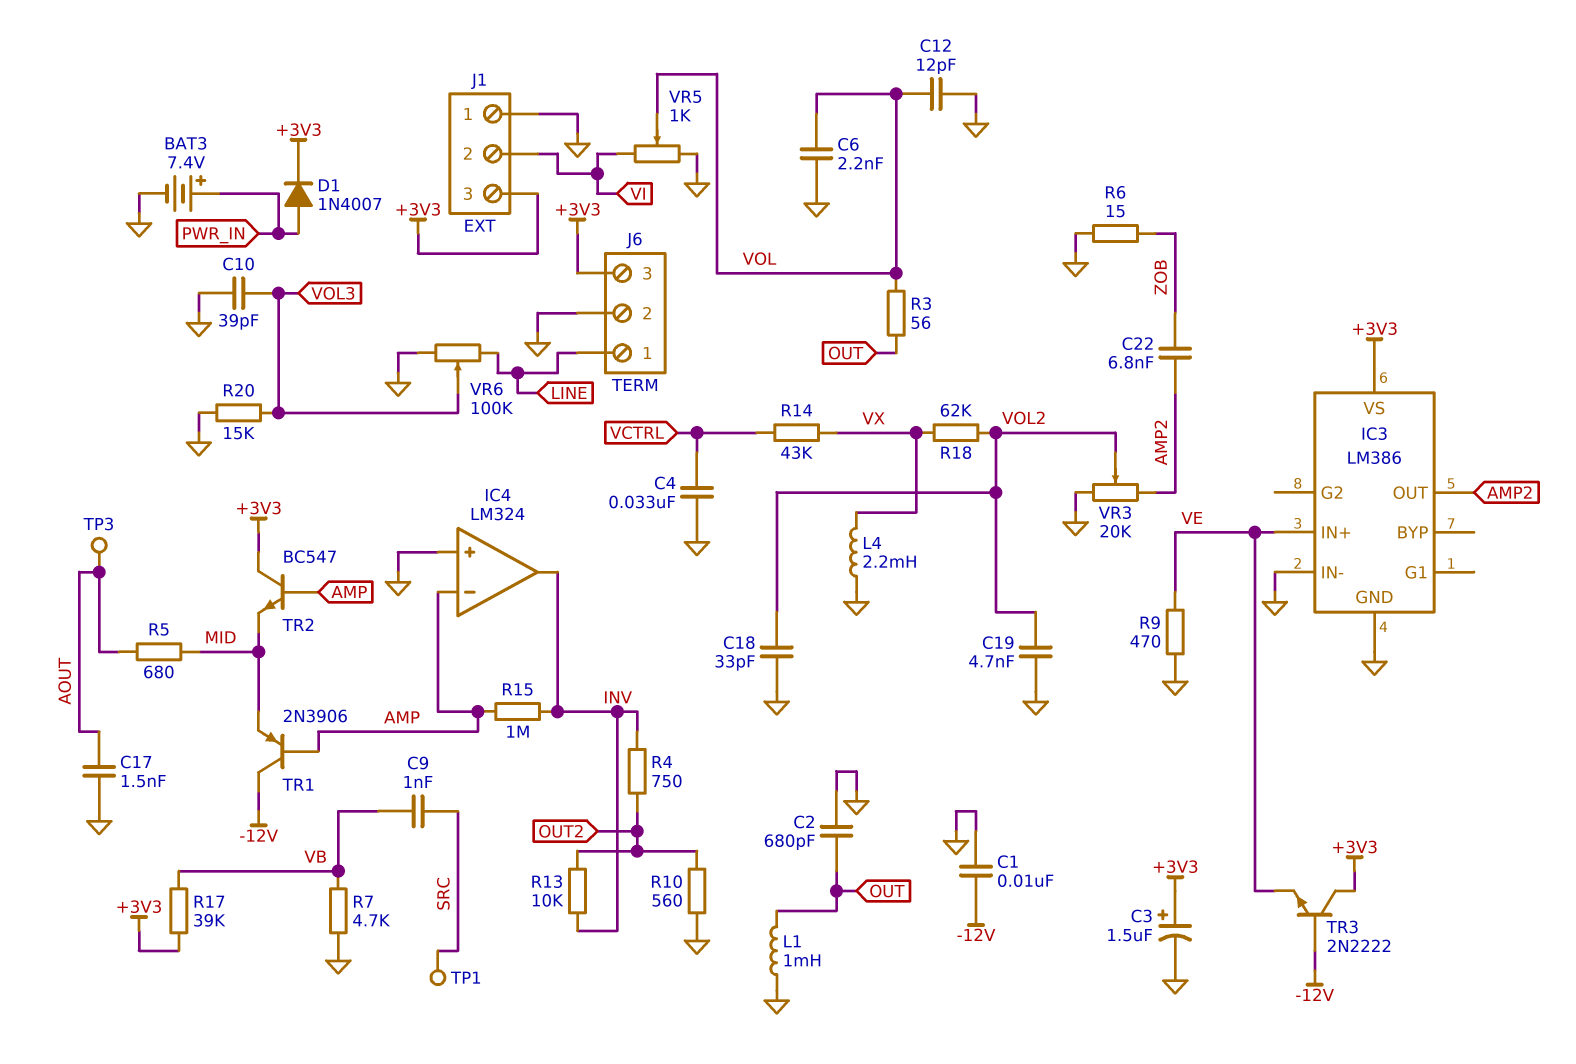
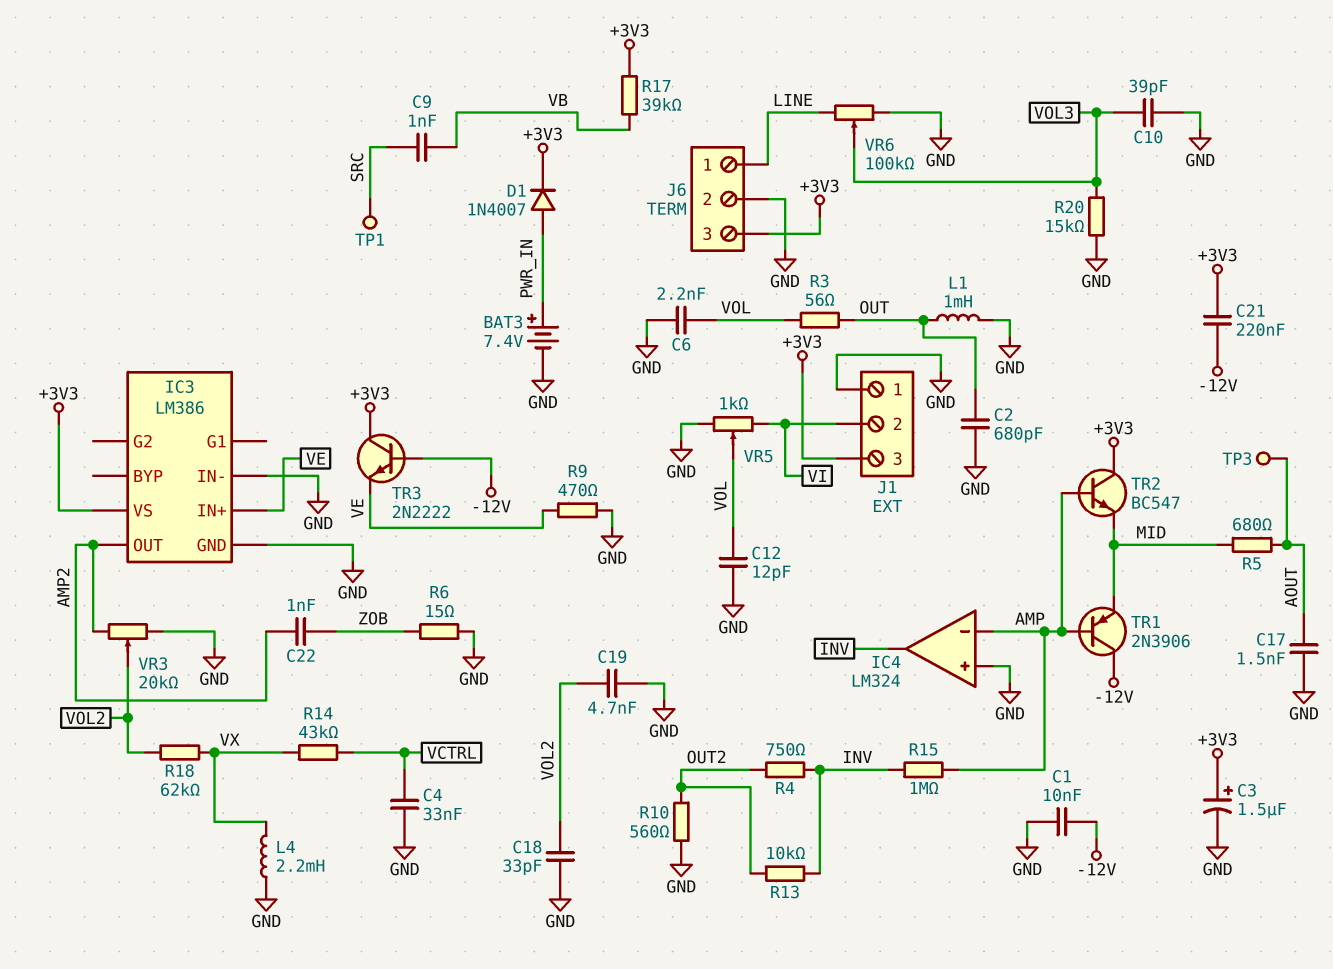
C21: none -> 220nF (+3V3, -12V)
C22: 6.8nF (AMP2, ZOB) -> 1nF (AMP2, ZOB)
R7: 4.7k (GND, VB) -> none

